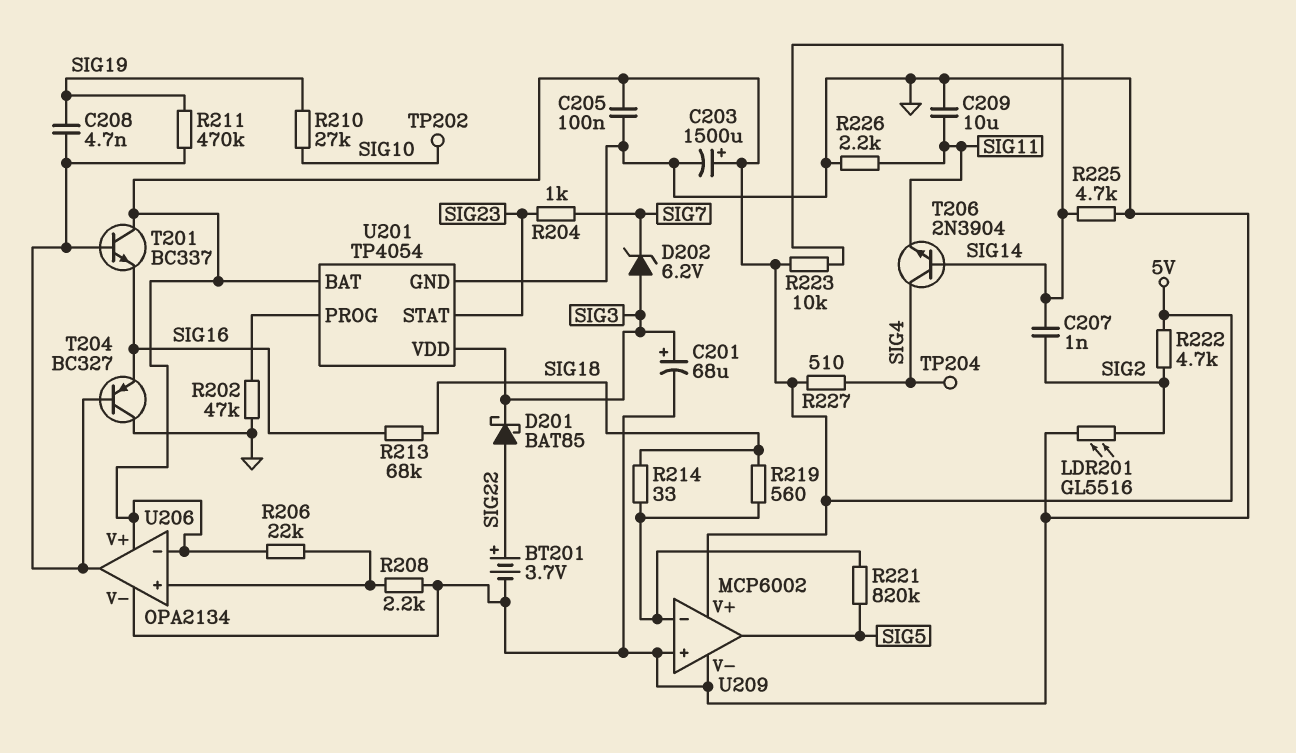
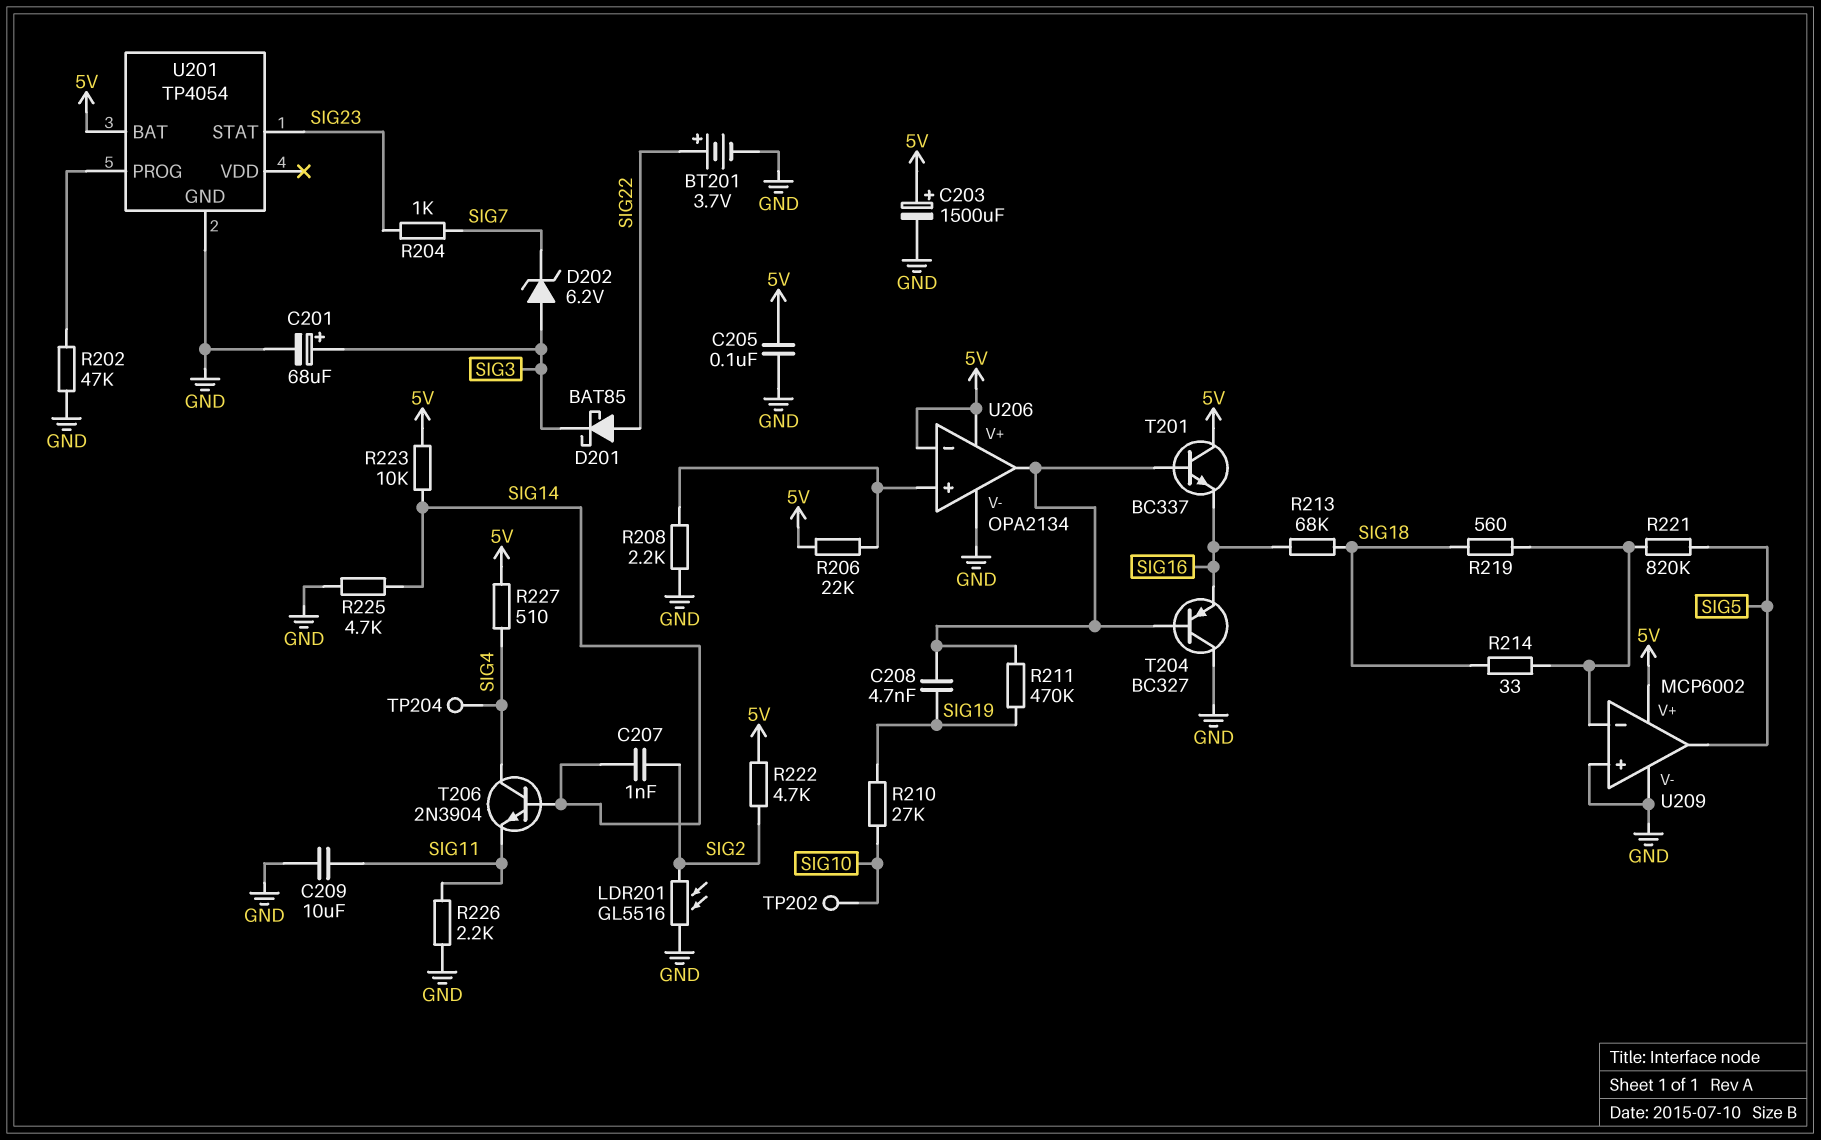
U201 pin VDD: SIG3 -> none

